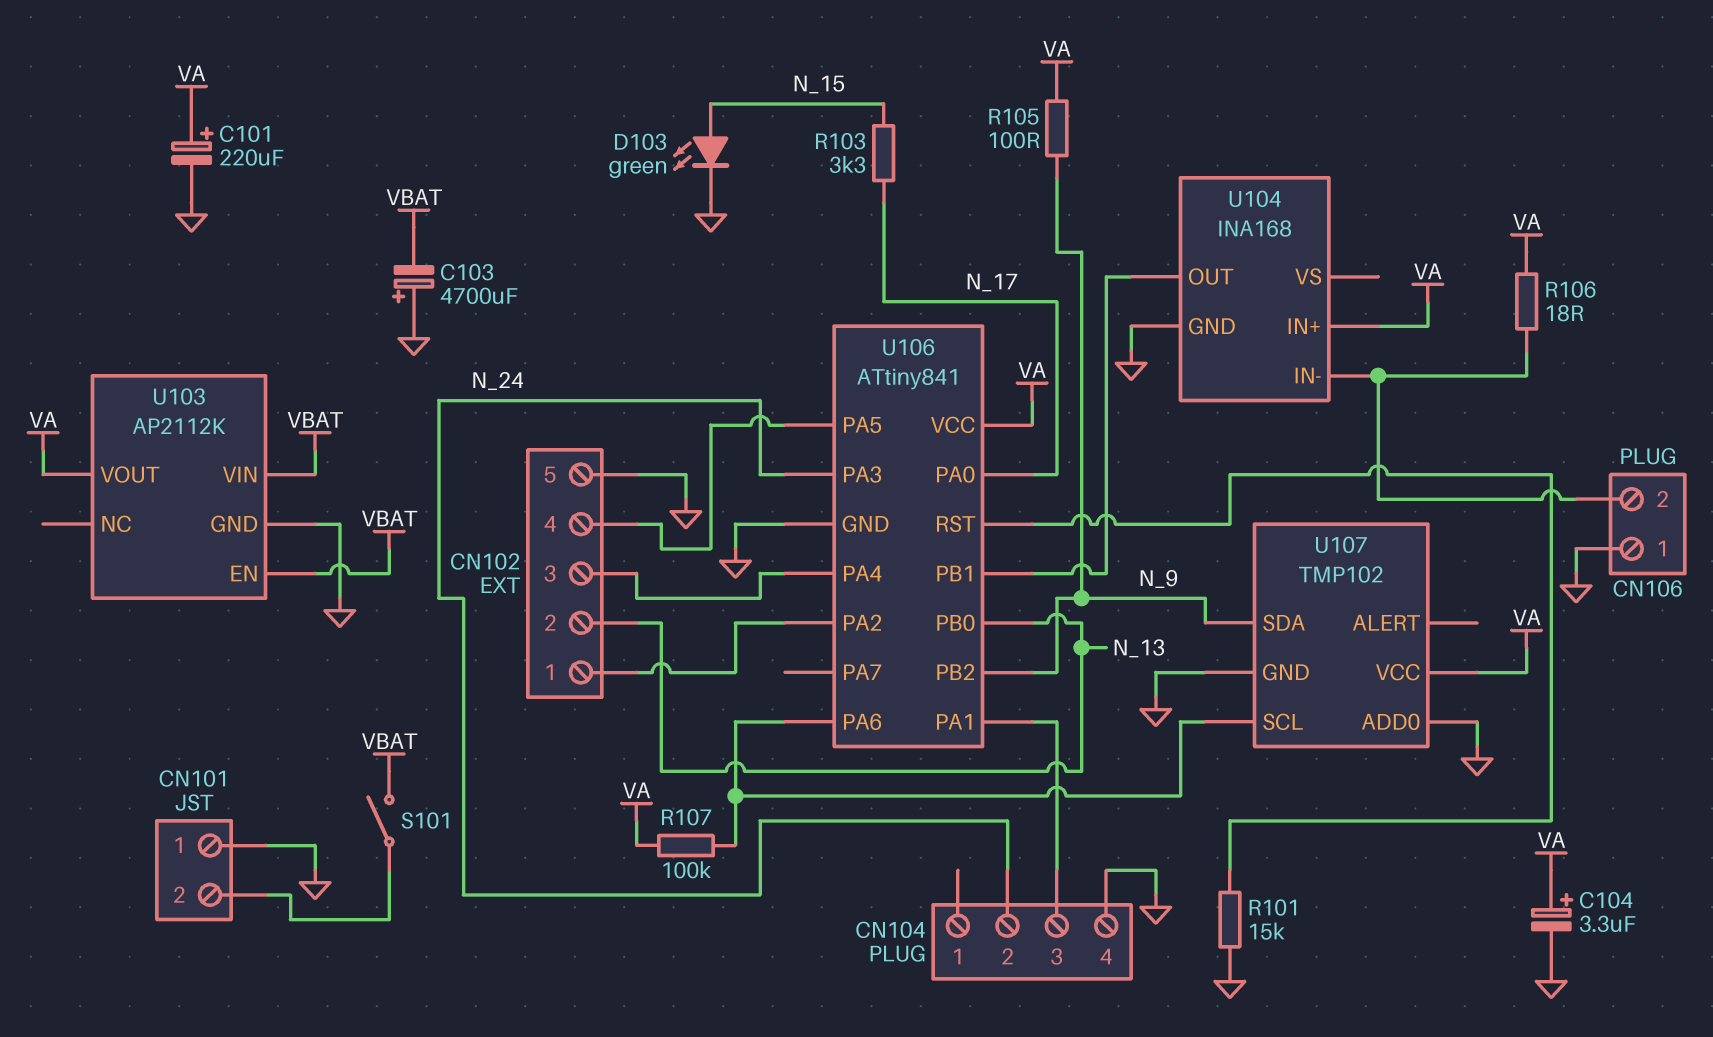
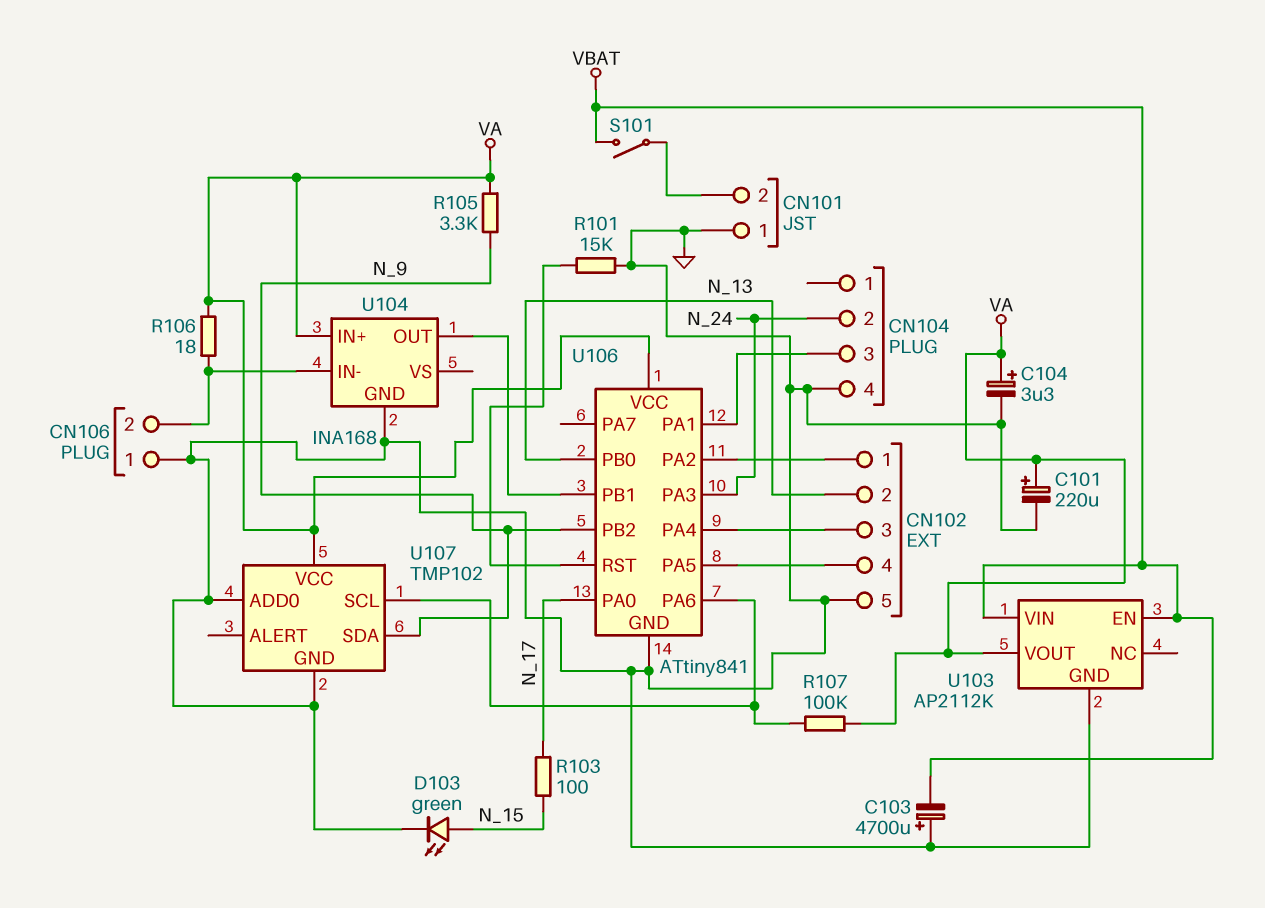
R103: 3.3k (N_15, N_17) -> 100 (N_15, N_17)
R105: 100 (N_9, VA) -> 3.3k (N_9, VA)

